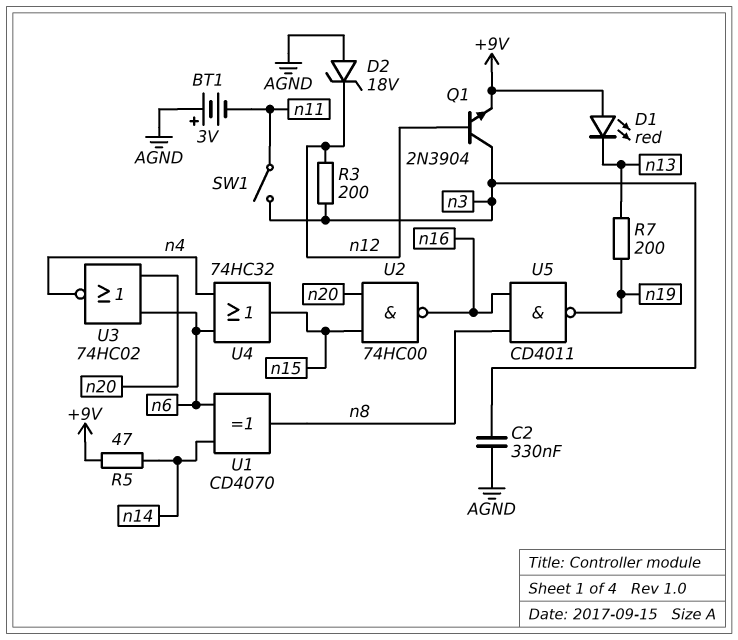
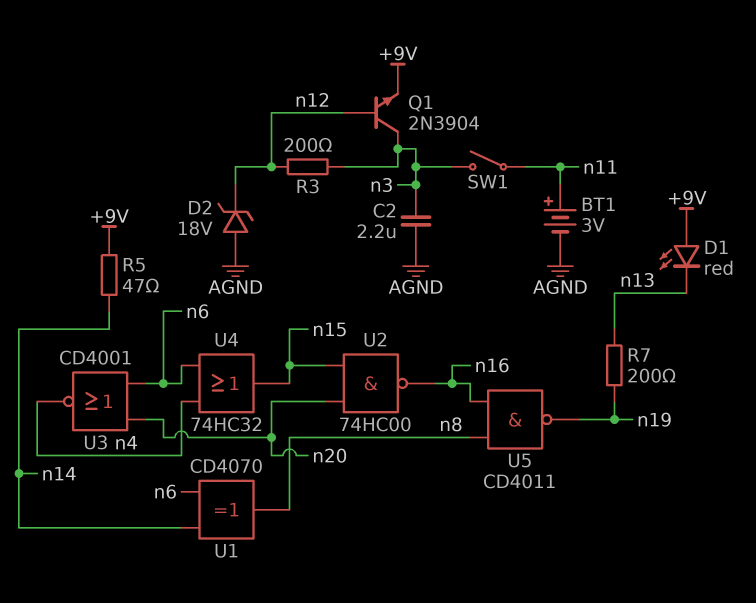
BT1: 3V (plus AGND, minus n11) -> 3V (plus n11, minus AGND)
C2: 330nF (AGND, n3) -> 2.2uF (AGND, n3)
U3: NOR 74HC02 (in n6, in n20, out n4) -> NOR CD4001 (in n6, in n20, out n4)

